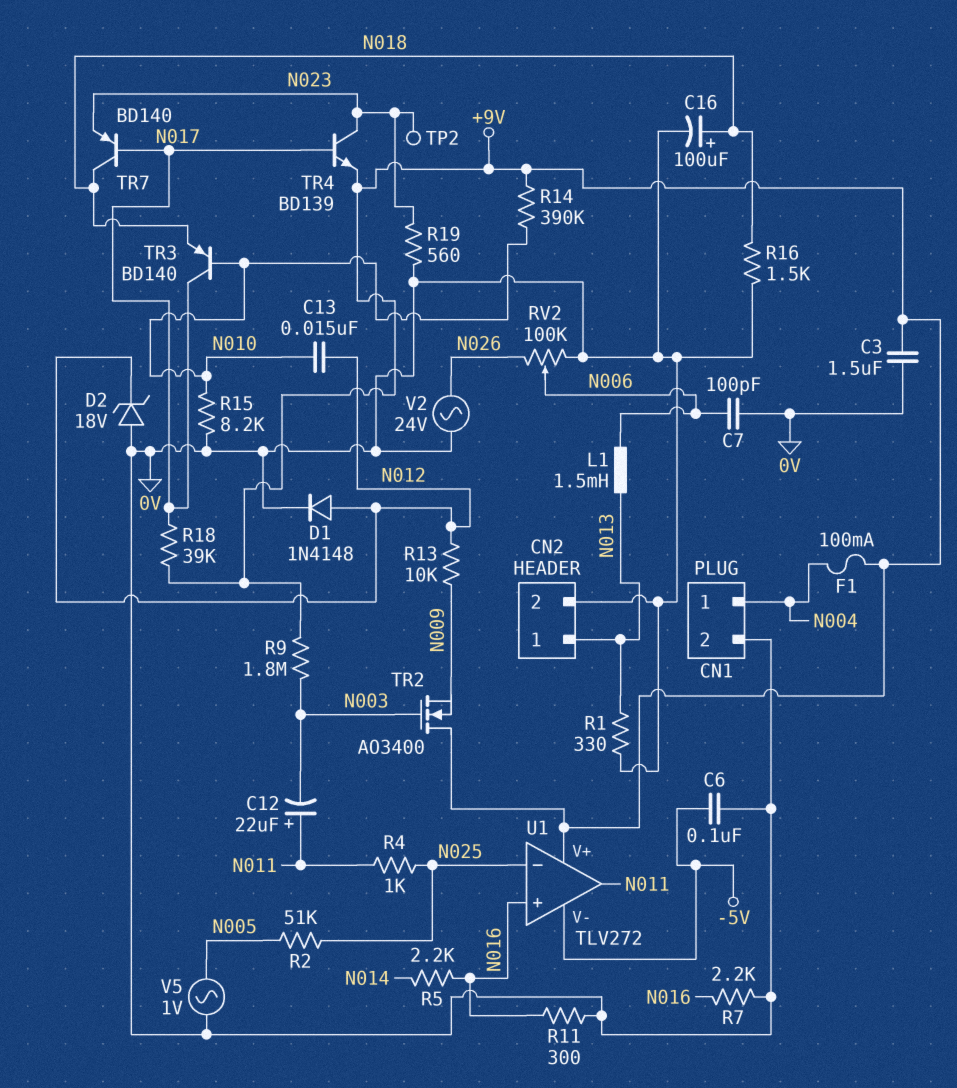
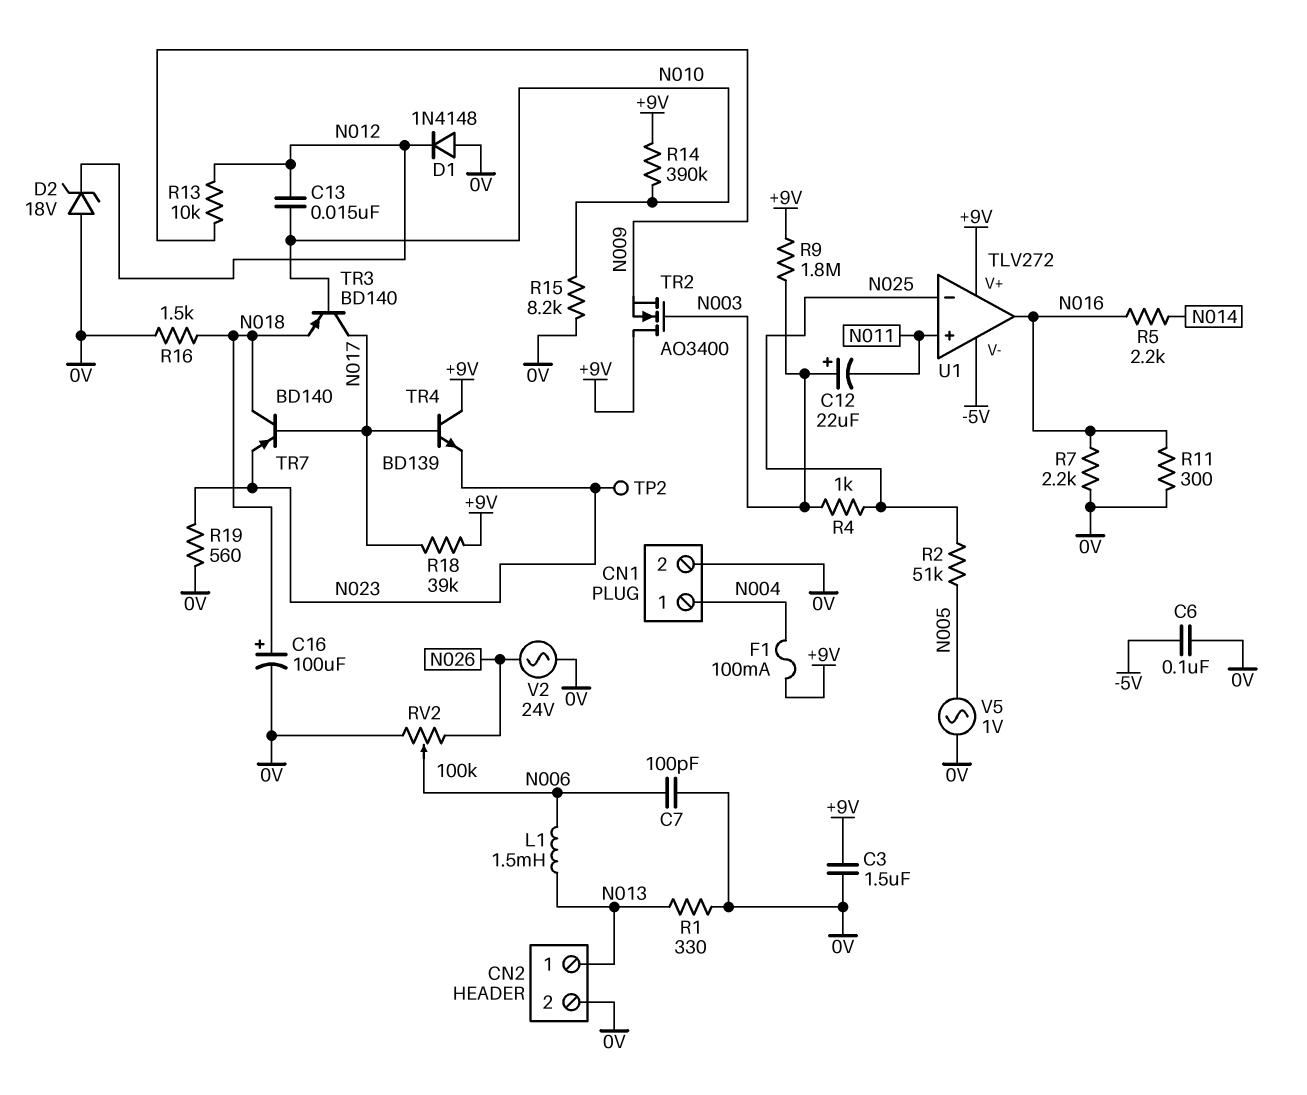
C12: 22uF (plus N011, minus N003) -> 22uF (plus N003, minus N011)
D1: diode 1N4148 (A N012, K 0V) -> diode 1N4148 (A 0V, K N012)
R4: 1k (N011, N025) -> 1k (N003, N025)
TR4: NPN BD139 (B N017, C N023, E +9V) -> NPN BD139 (B N017, C +9V, E N023)
U1 pin in+: N016 -> N011
U1 pin out: N011 -> N016

